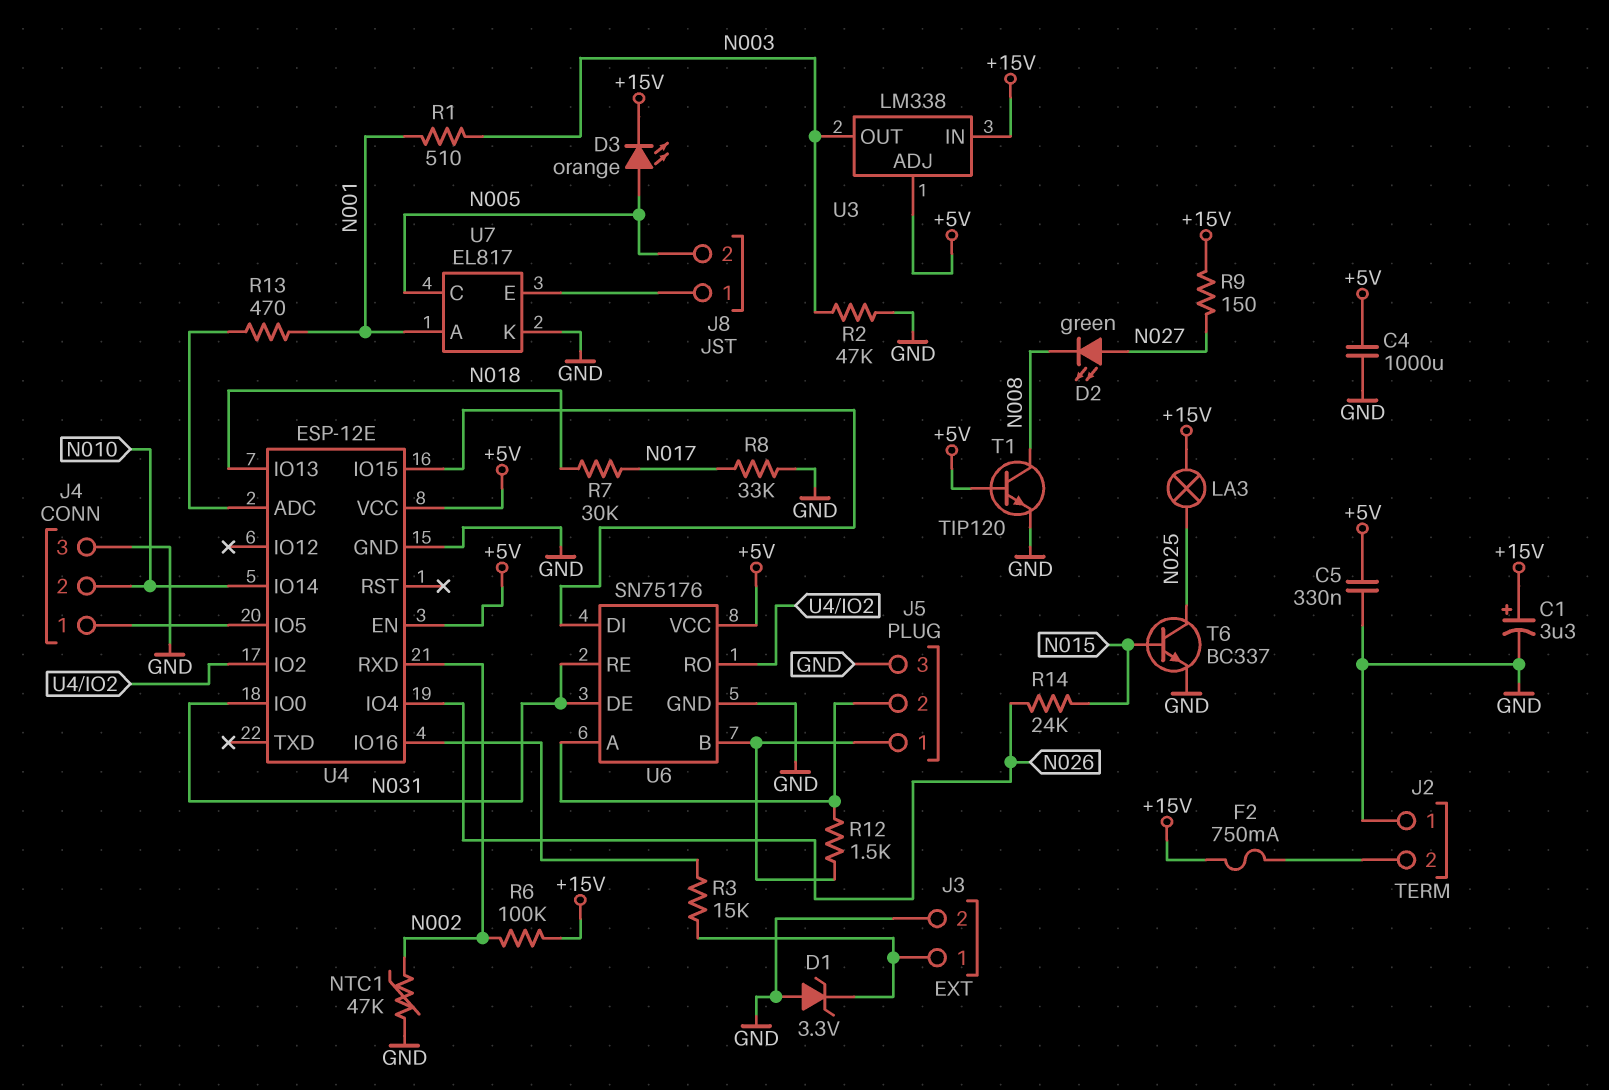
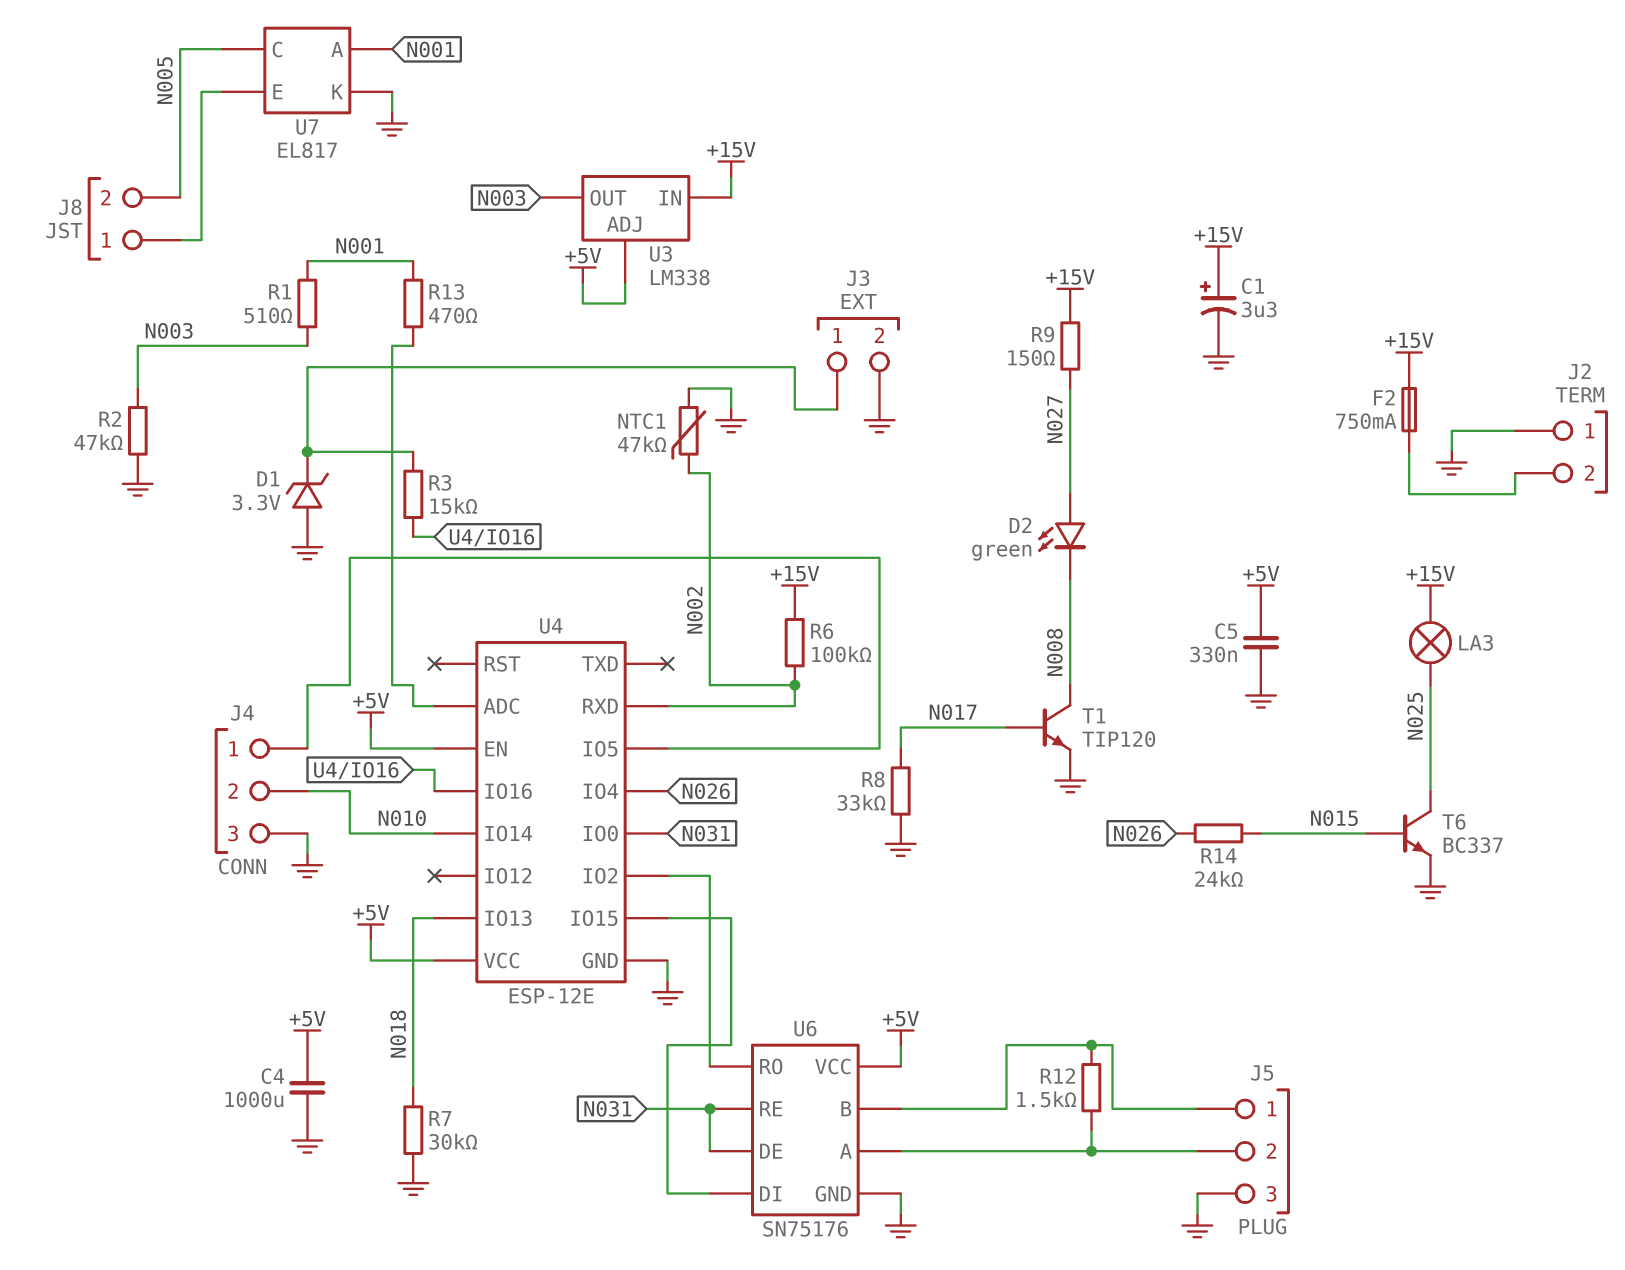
D3: LED orange (A N005, K +15V) -> none
R7: 30k (N017, N018) -> 30k (GND, N018)
T1: NPN TIP120 (B +5V, C N008, E GND) -> NPN TIP120 (B N017, C N008, E GND)

